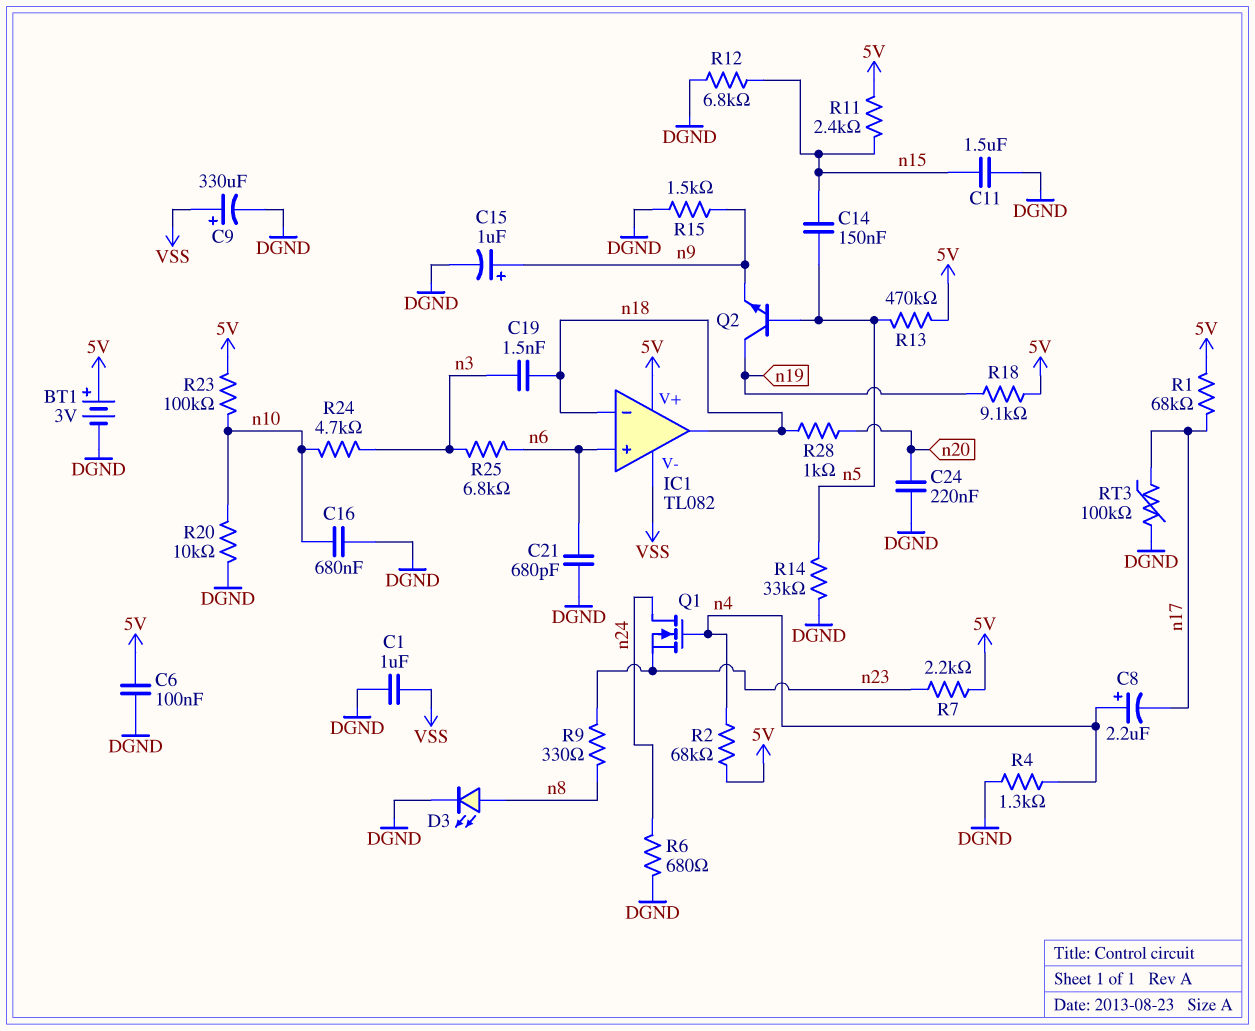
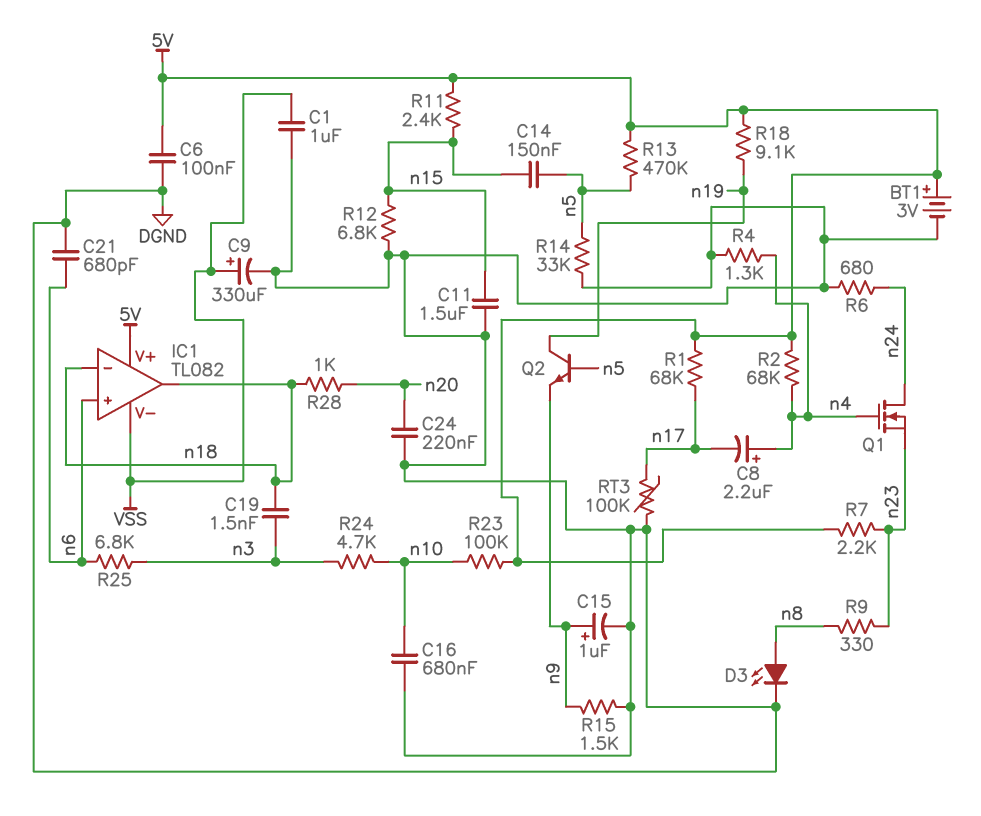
R20: 10k (DGND, n10) -> none

